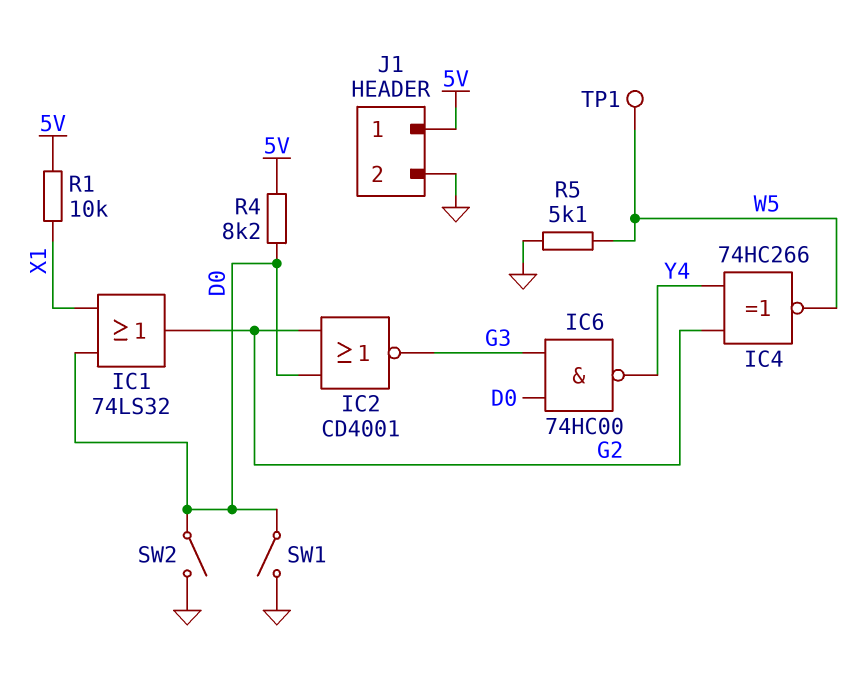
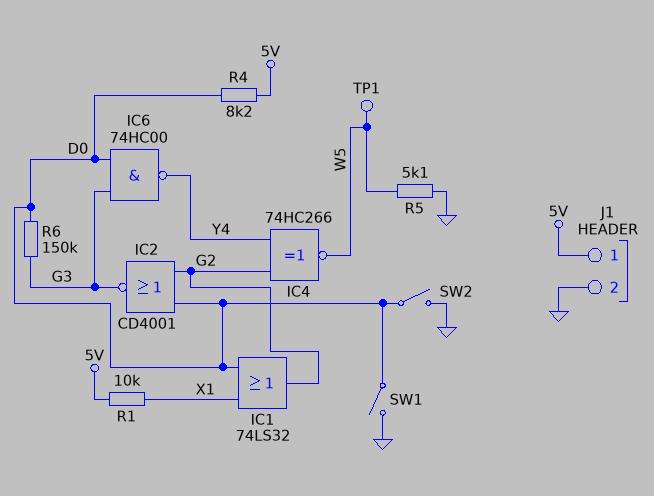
R6: none -> 150k (D0, G3)

